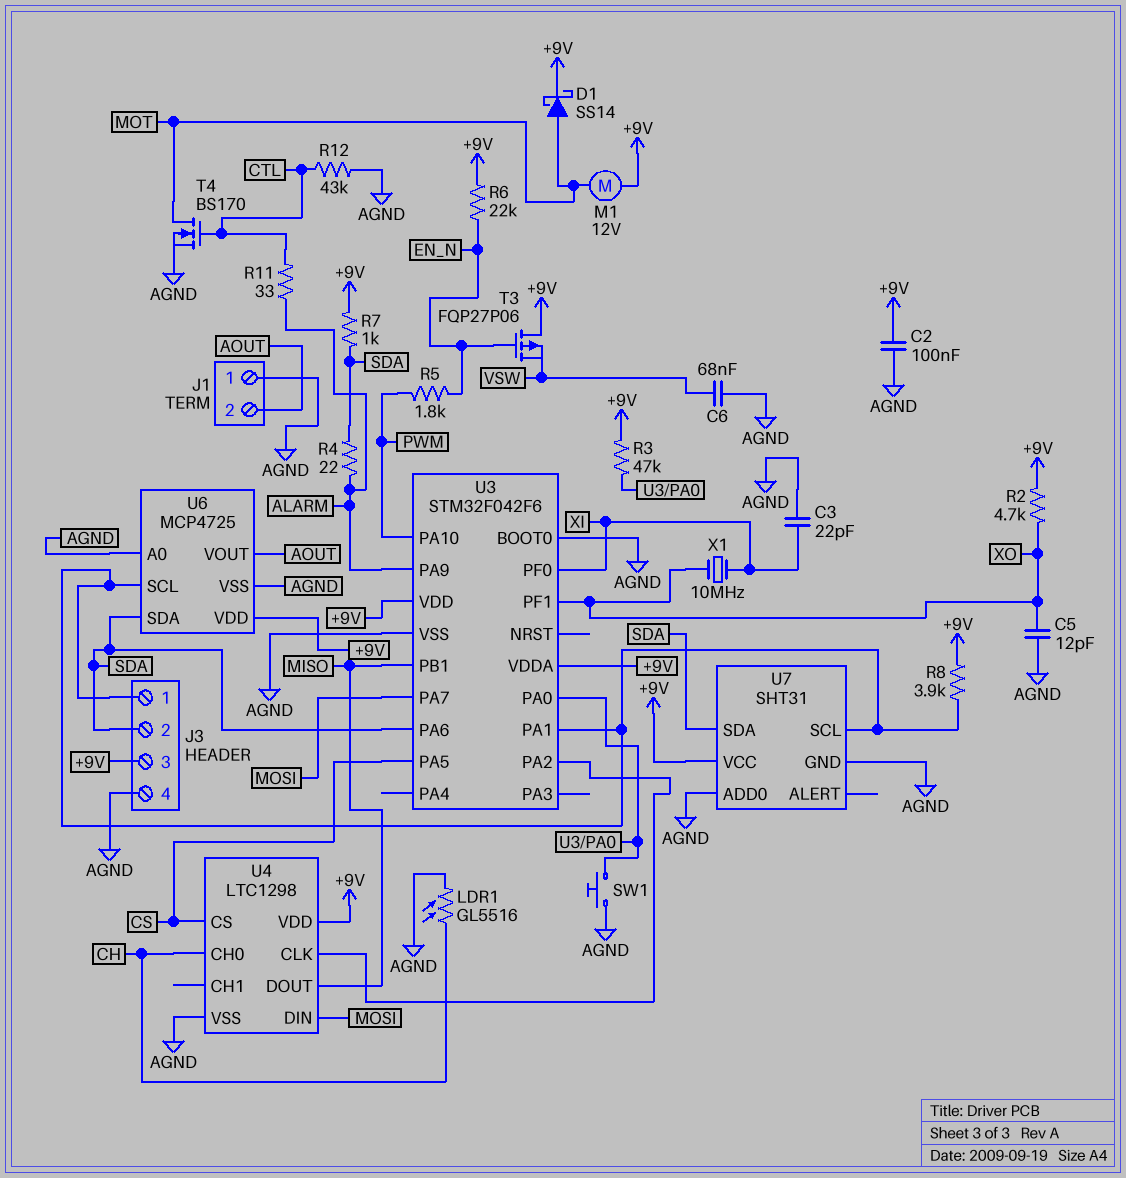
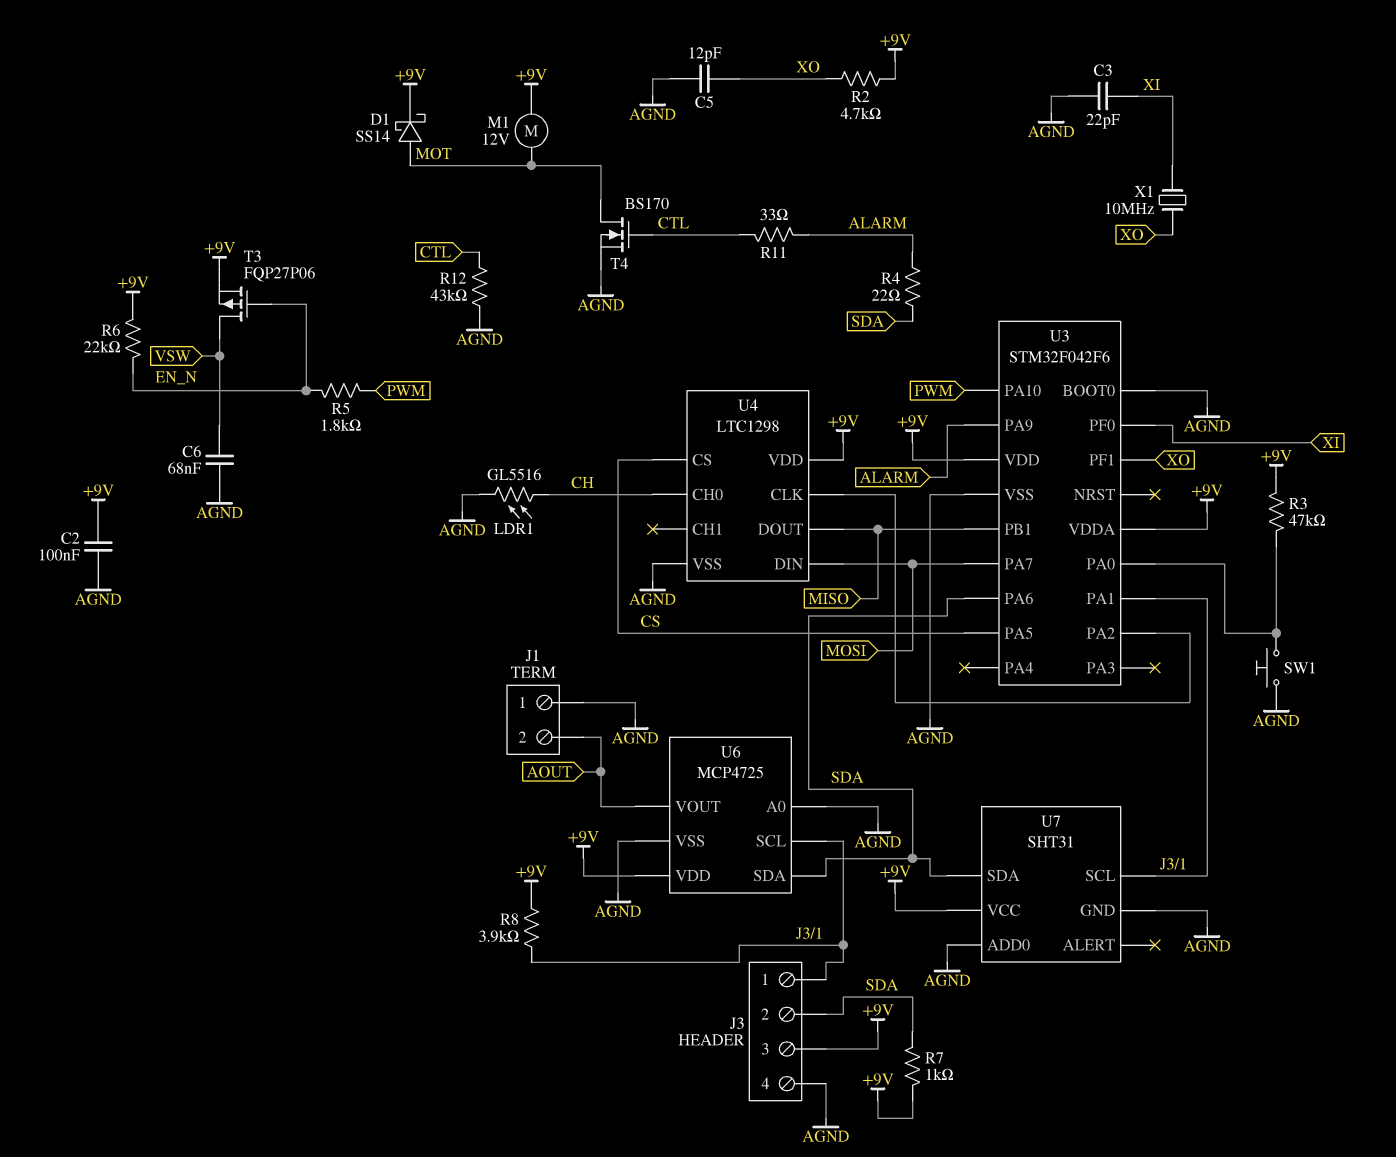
T3: PMOS FQP27P06 (G EN_N, D +9V, S VSW) -> PMOS FQP27P06 (G EN_N, D VSW, S +9V)

